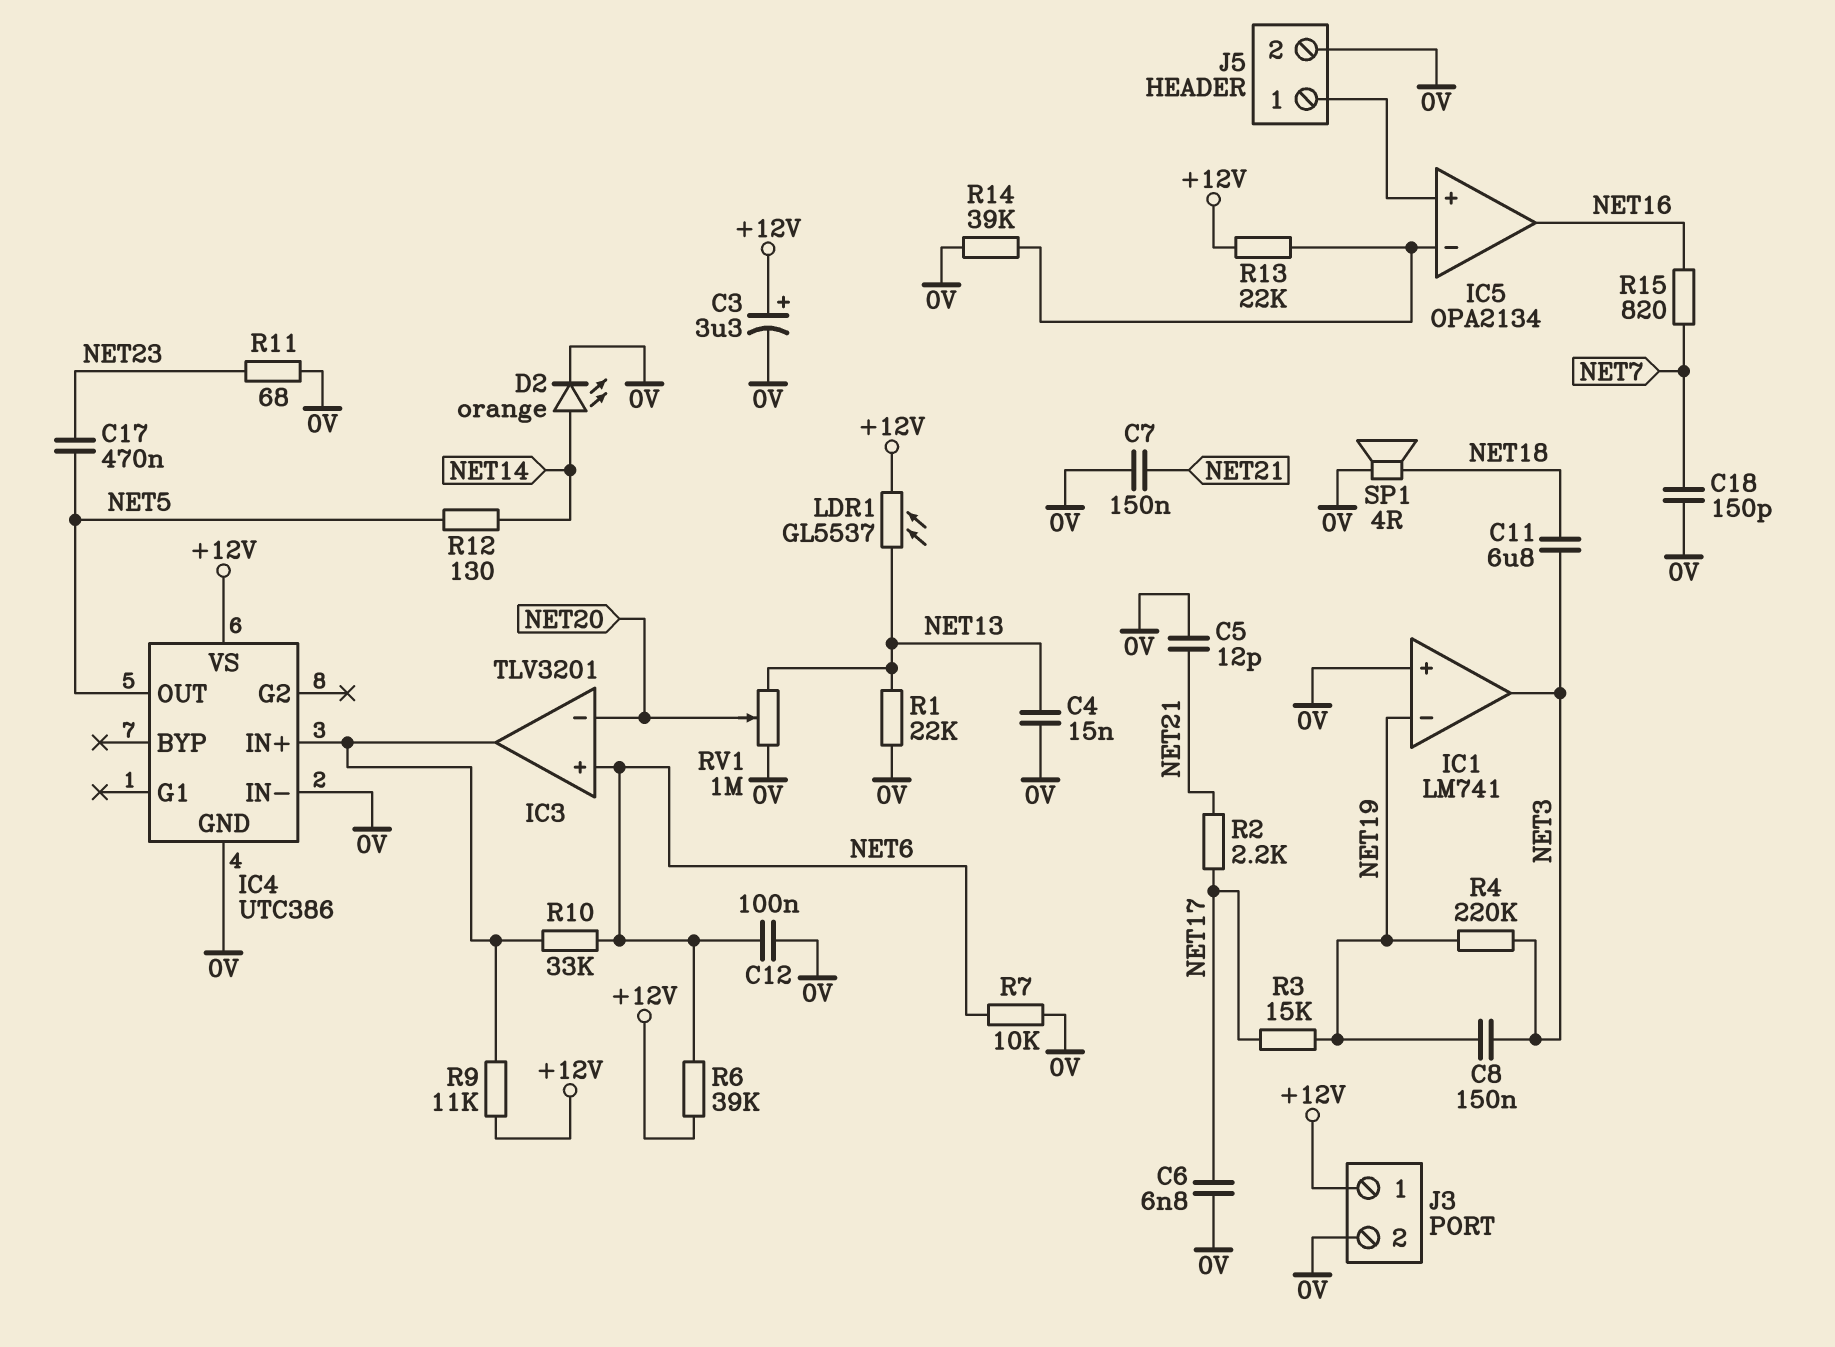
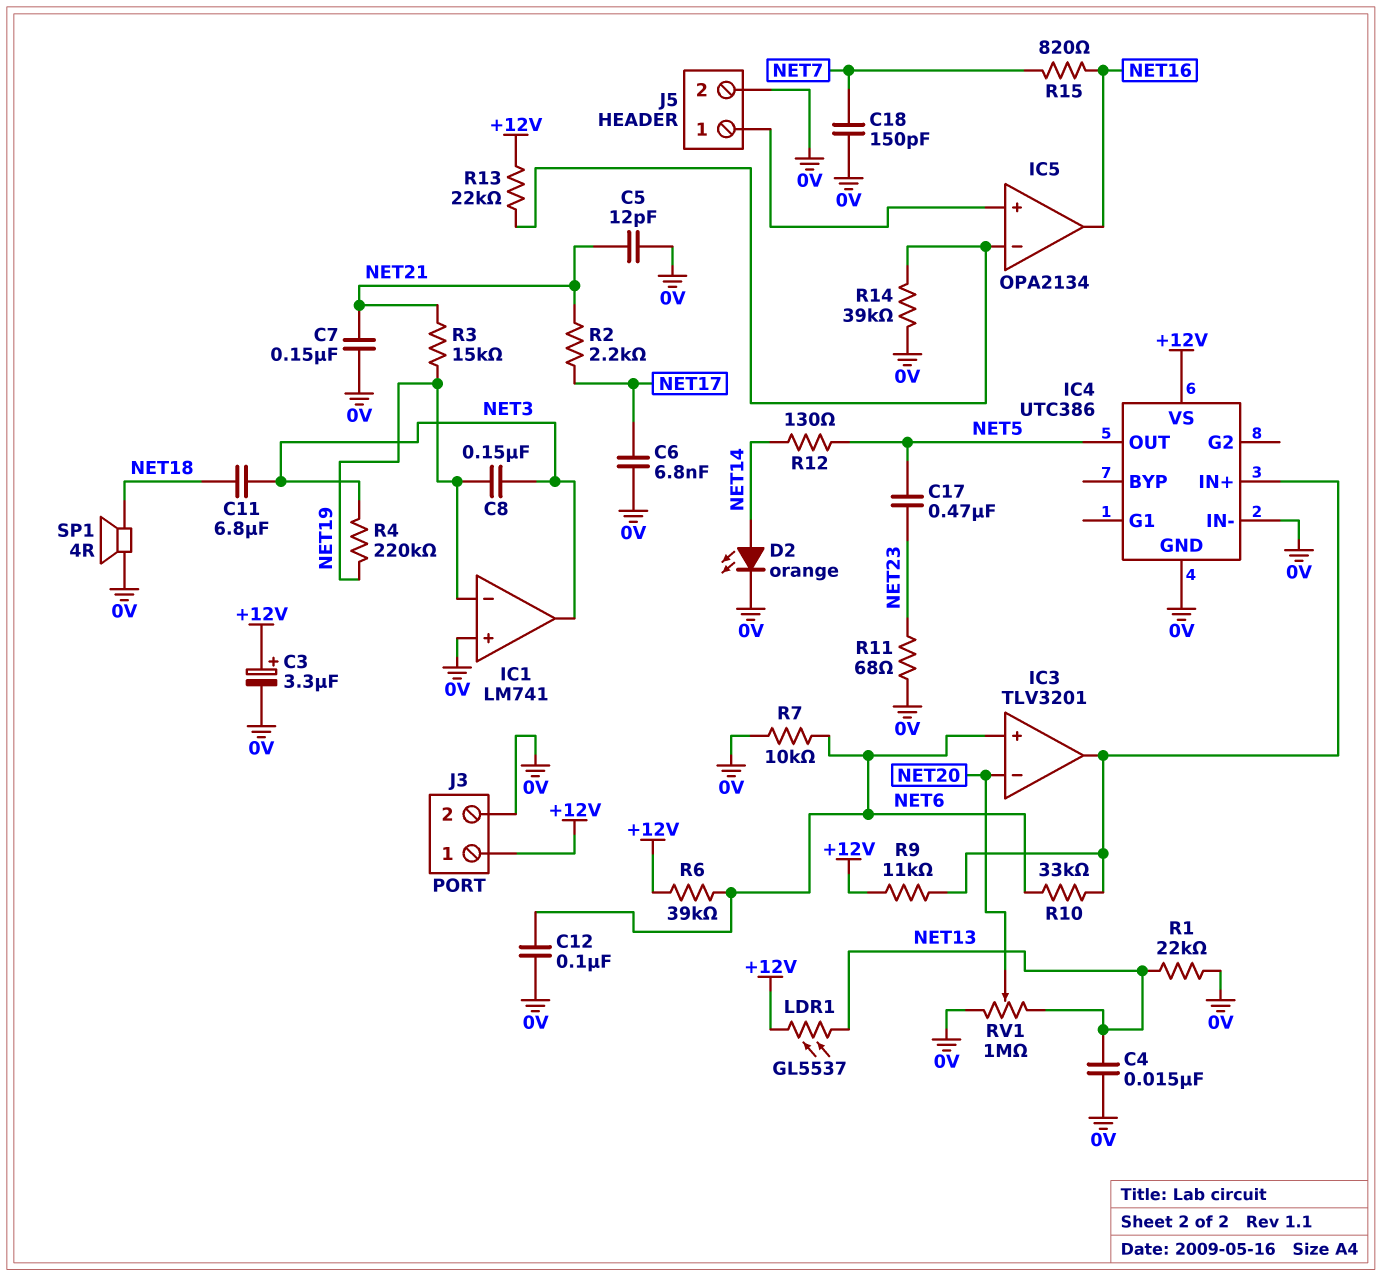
R3: 15k (NET17, NET19) -> 15k (NET19, NET21)

